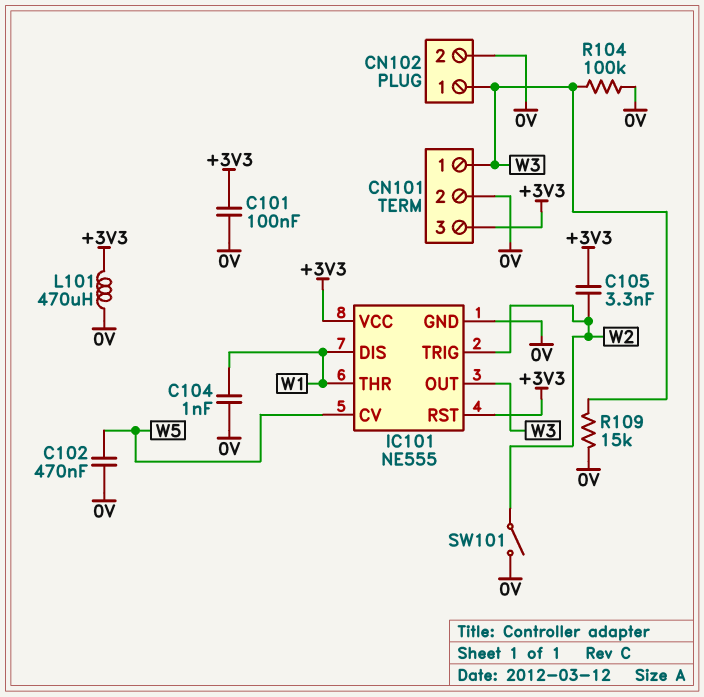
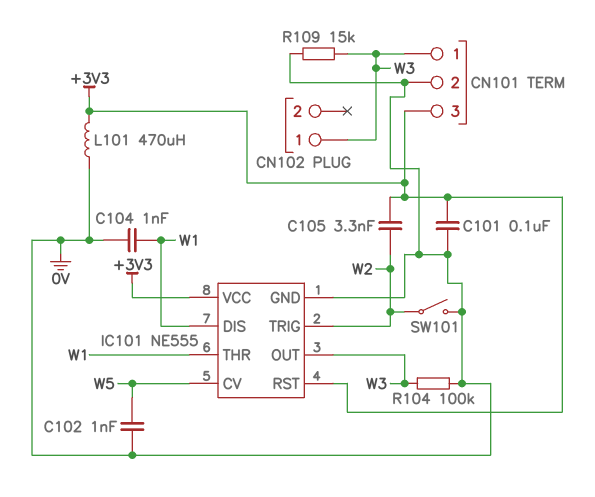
C102: 470nF (0V, W5) -> 1nF (0V, W5)
CN102 pin 2: 0V -> none

